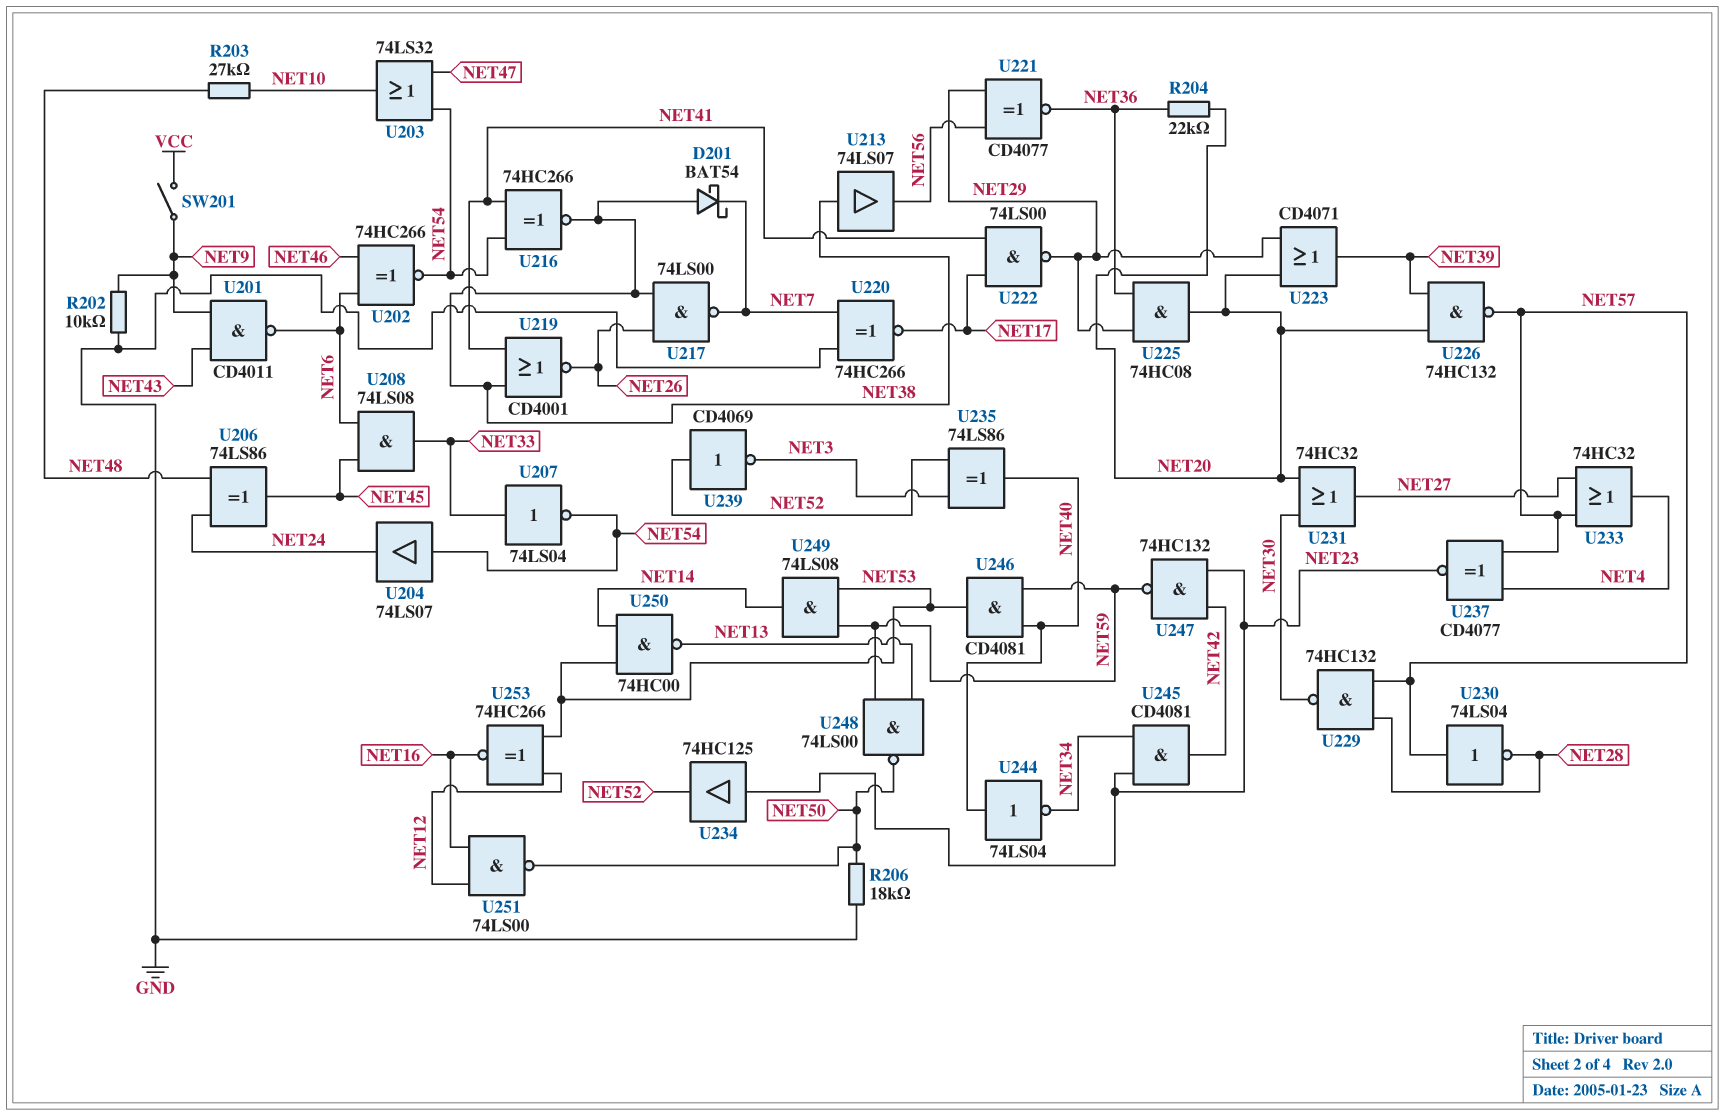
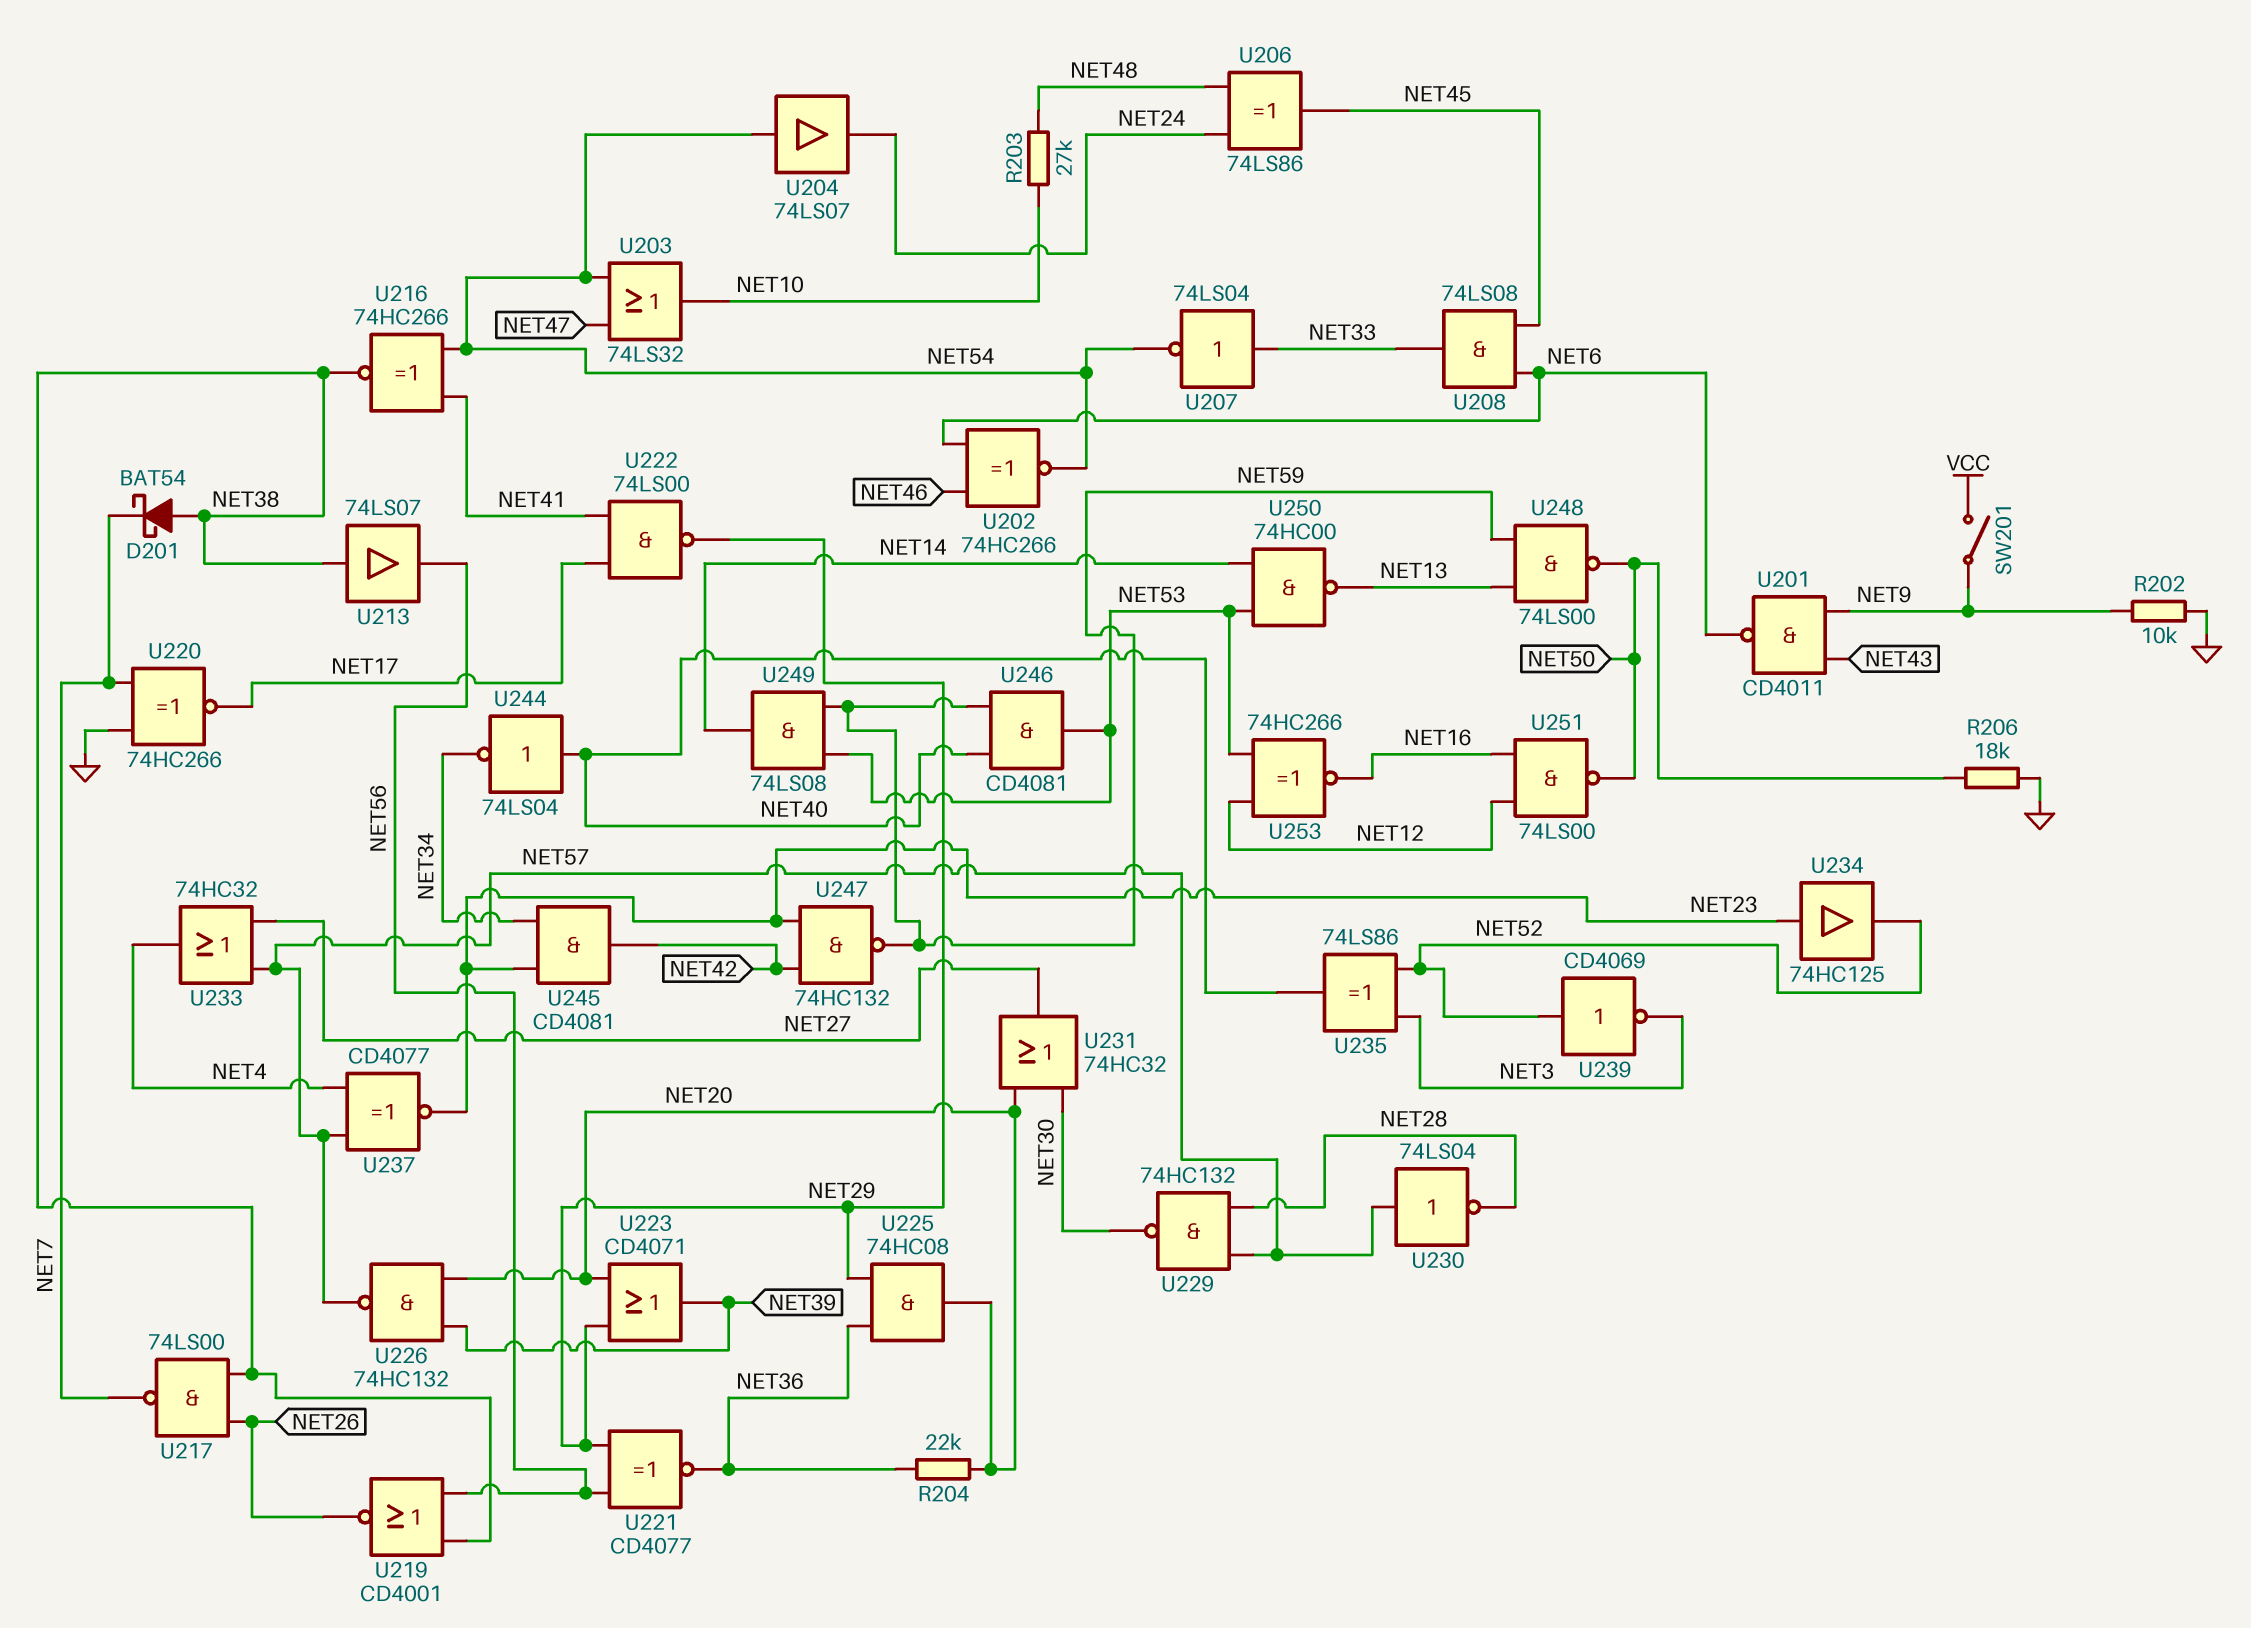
U219: NOR CD4001 (in NET38, in NET41, out NET26) -> NOR CD4001 (in NET38, in NET56, out NET26)

